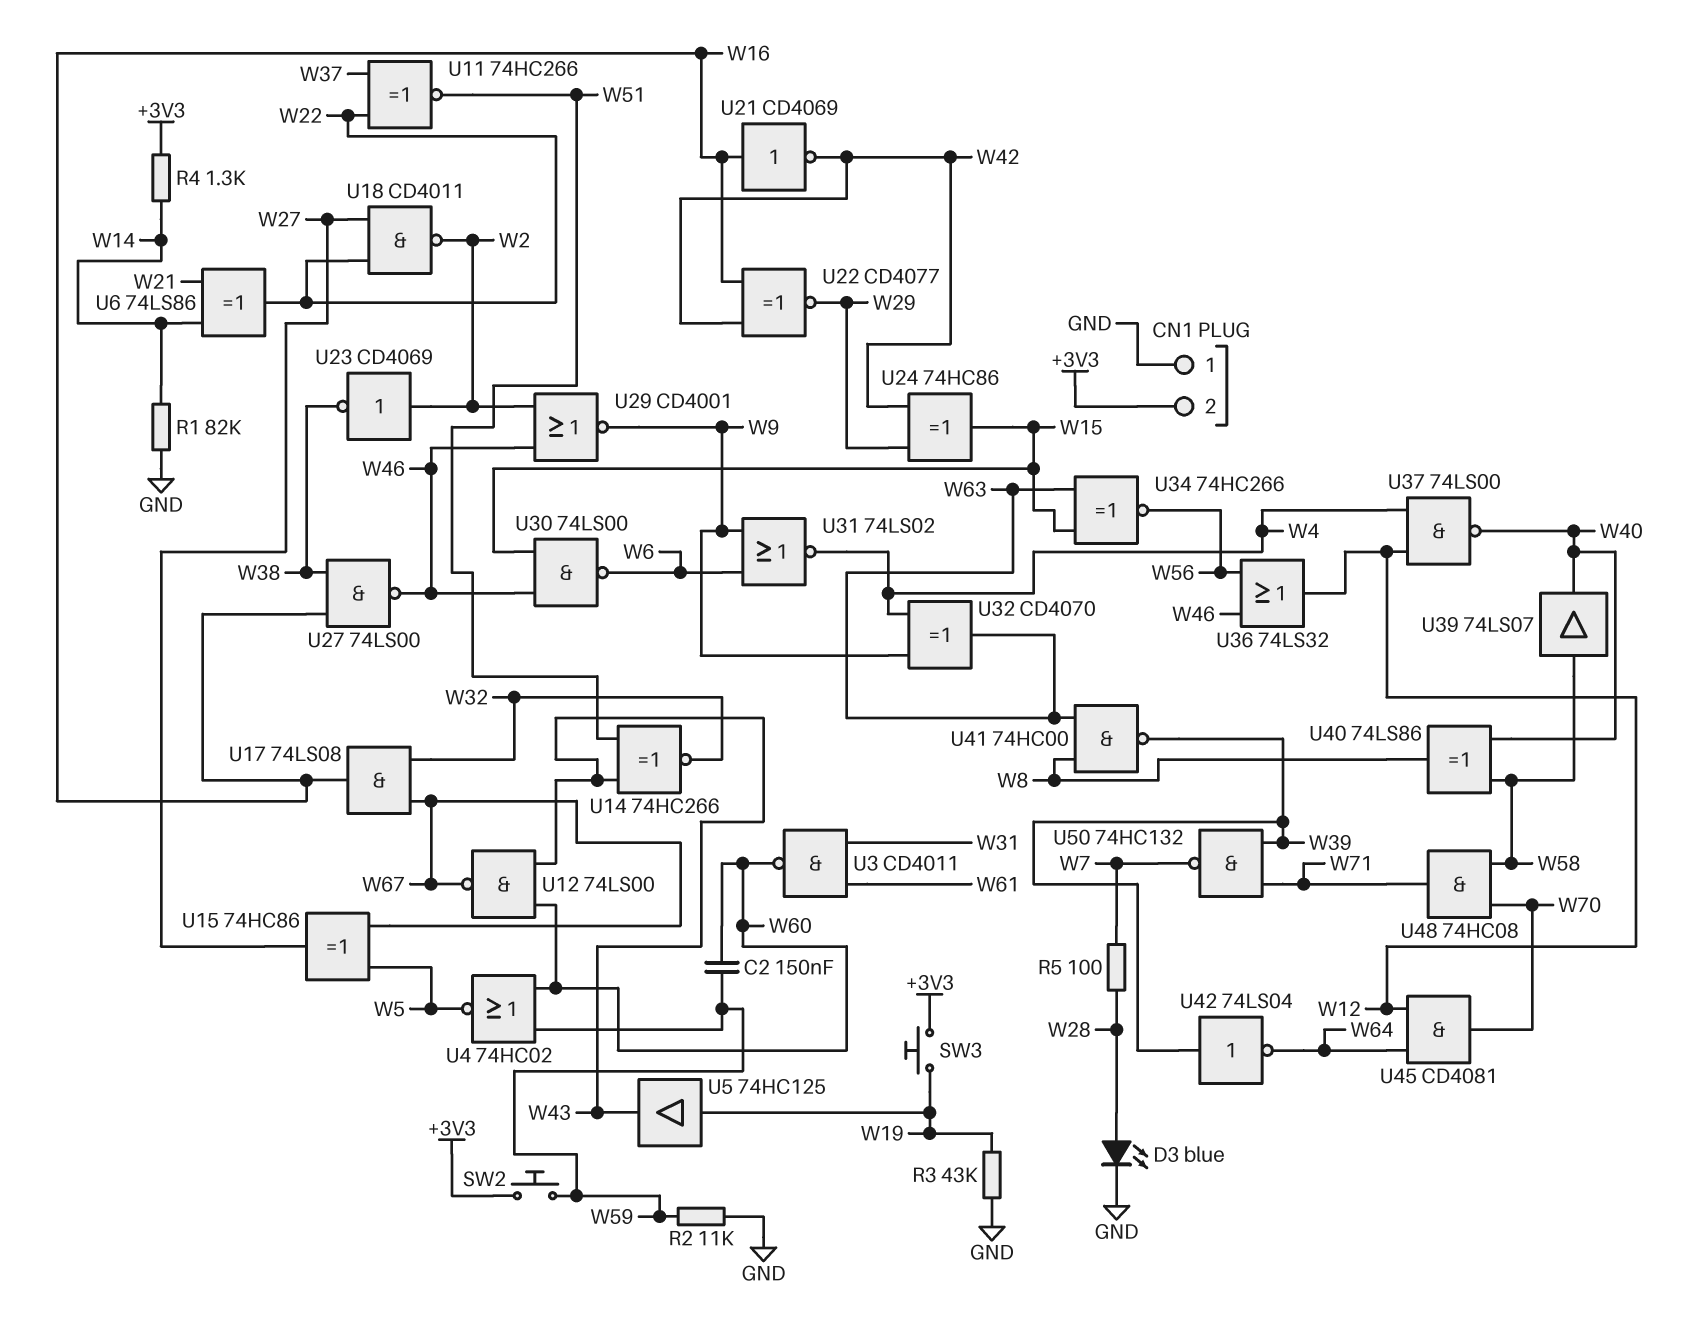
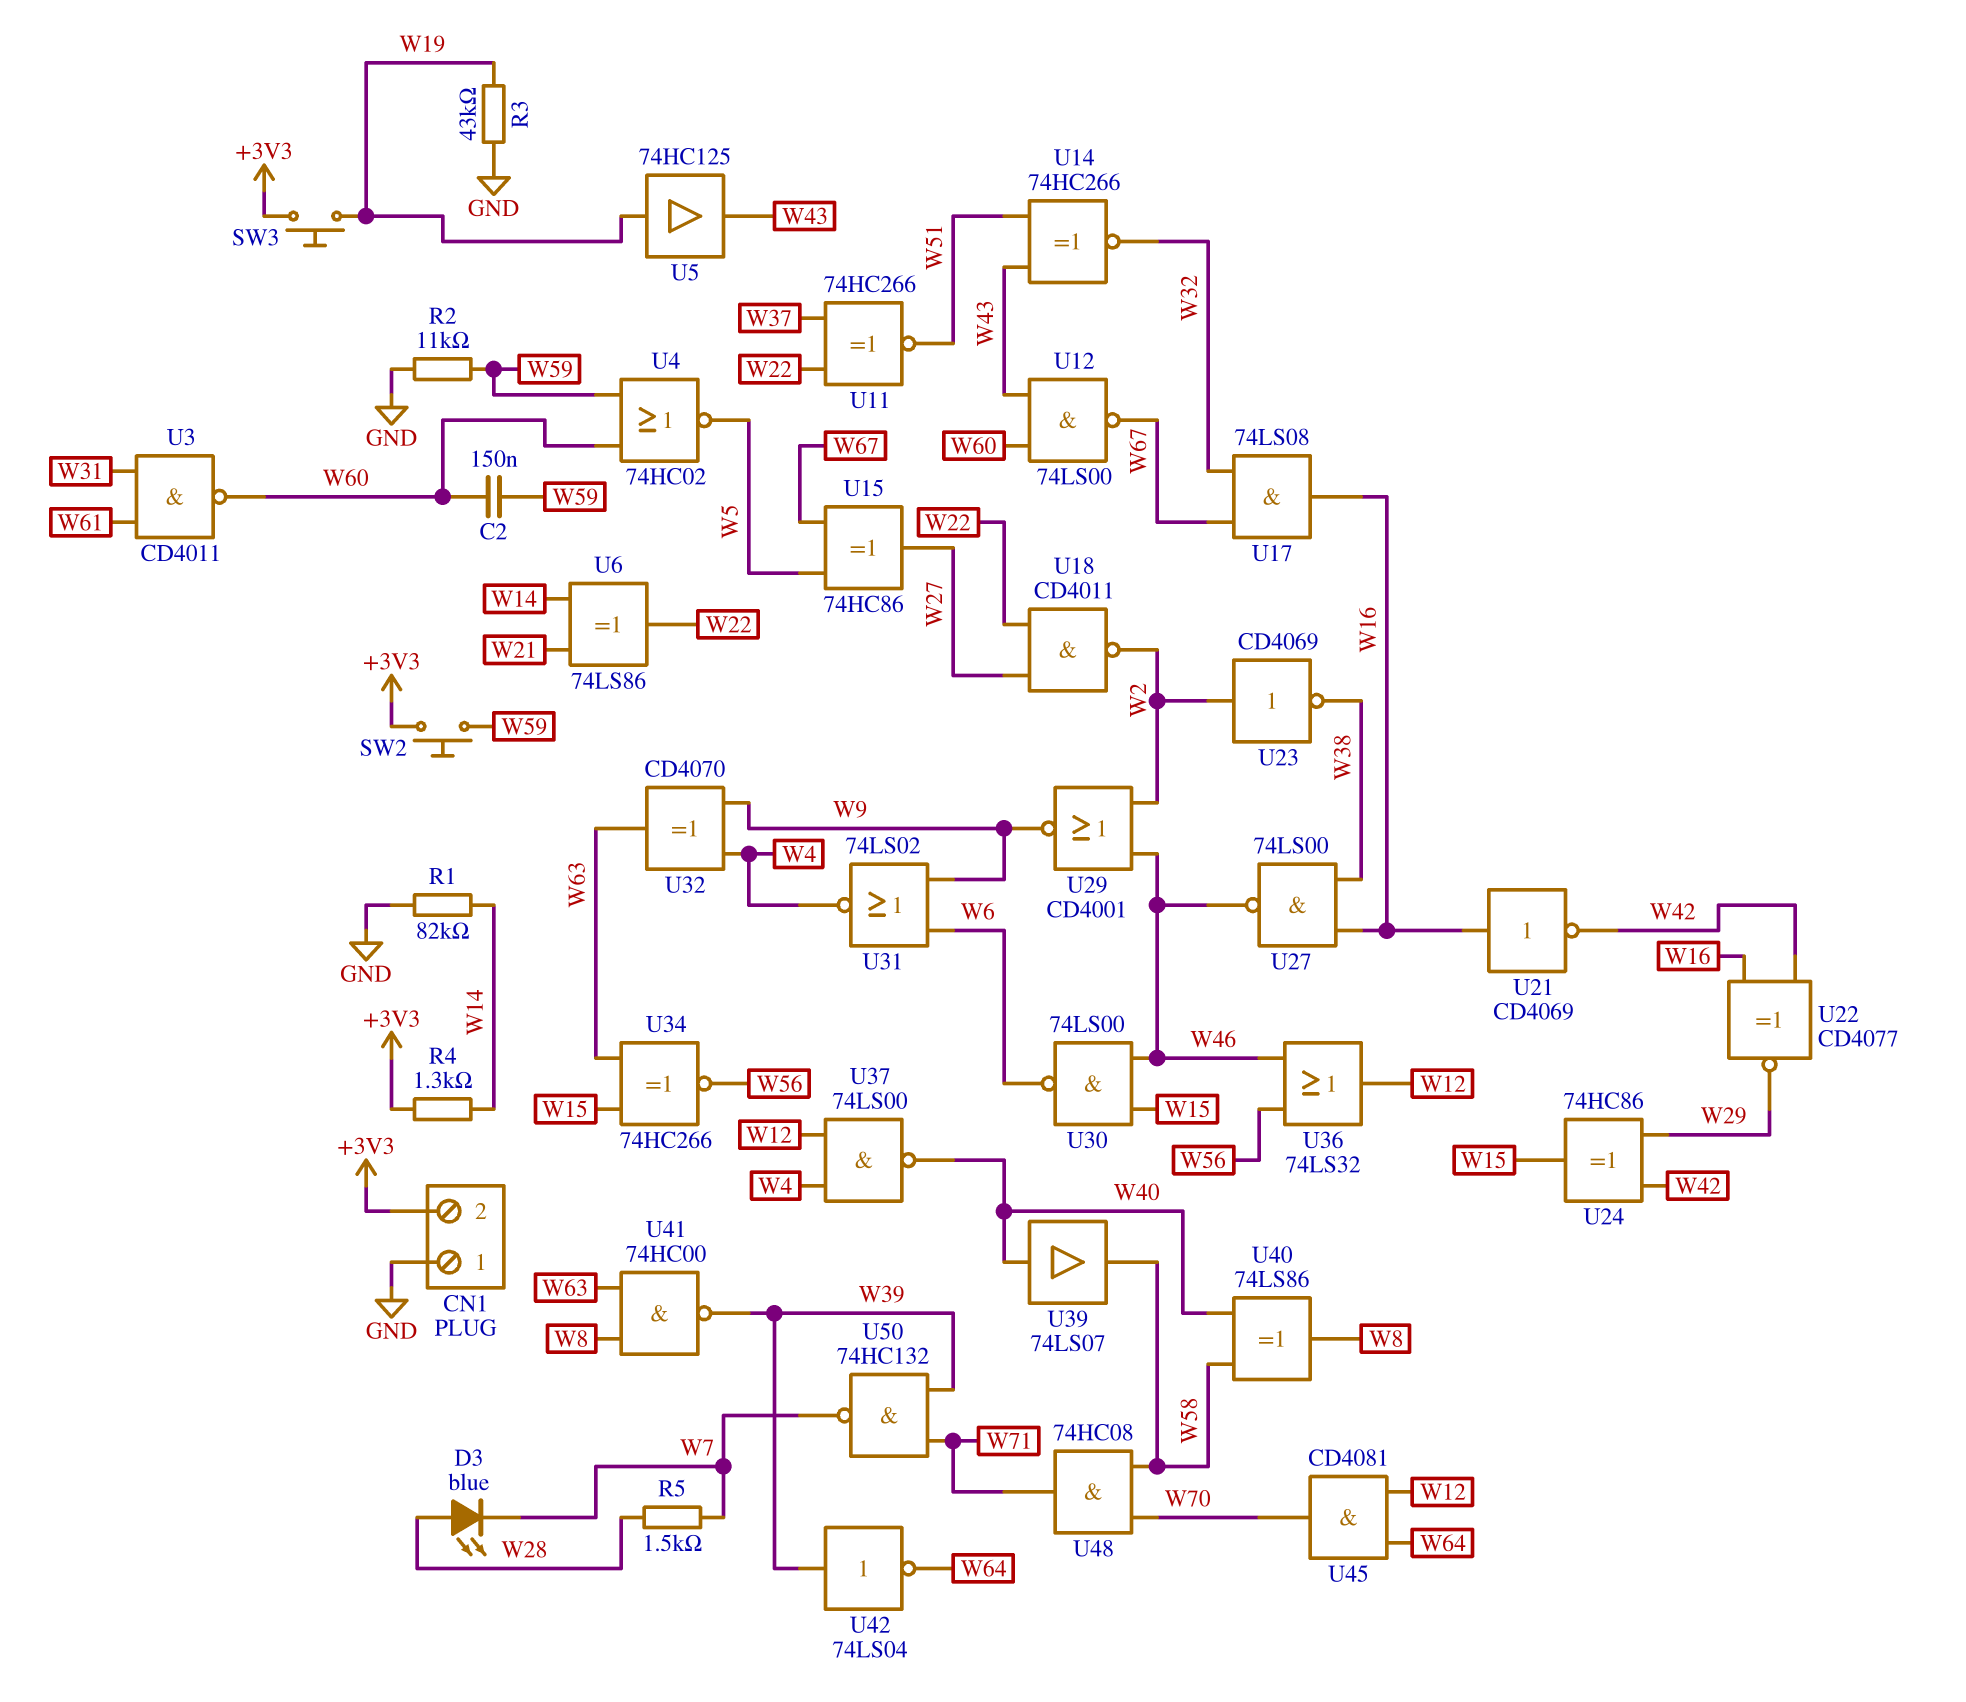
D3: LED blue (A W28, K GND) -> LED blue (A W28, K W7)
R5: 100 (W7, W28) -> 1.5k (W7, W28)
U39: buffer 74LS07 (in W58, out W40) -> buffer 74LS07 (in W40, out W58)

